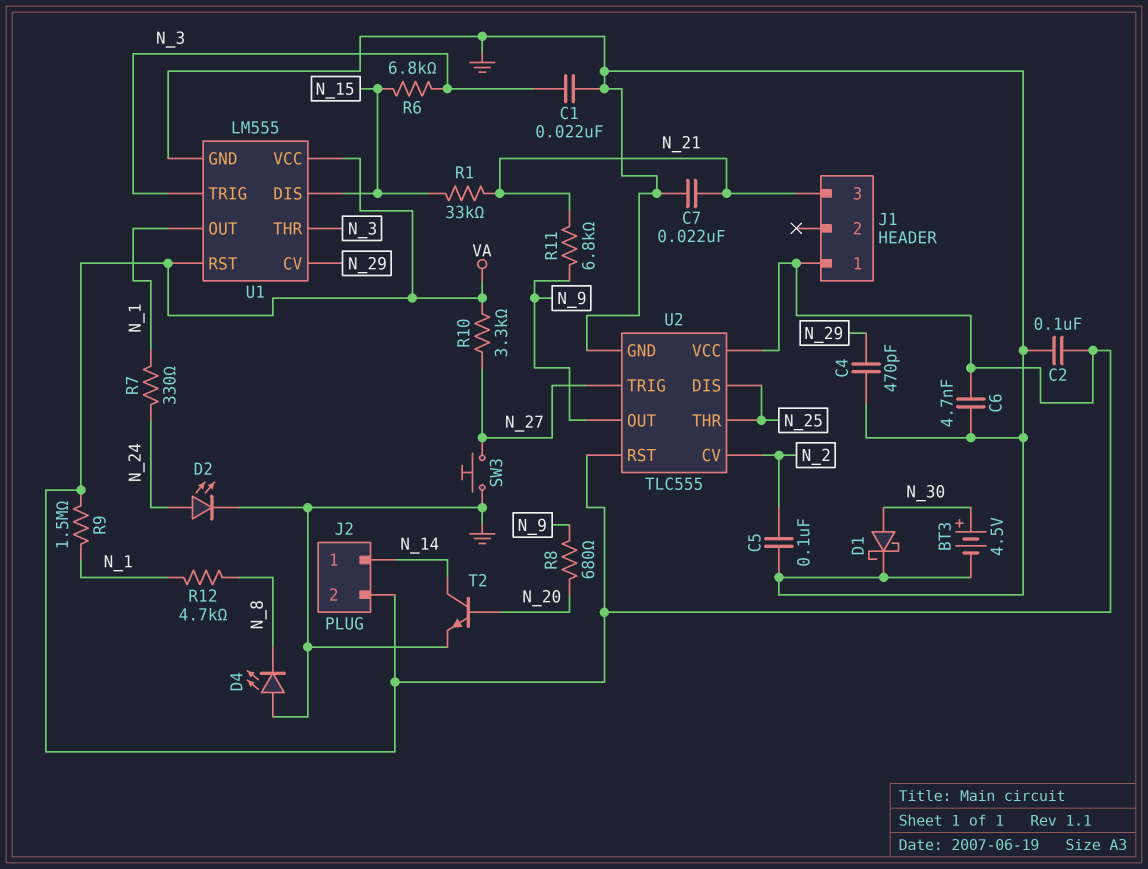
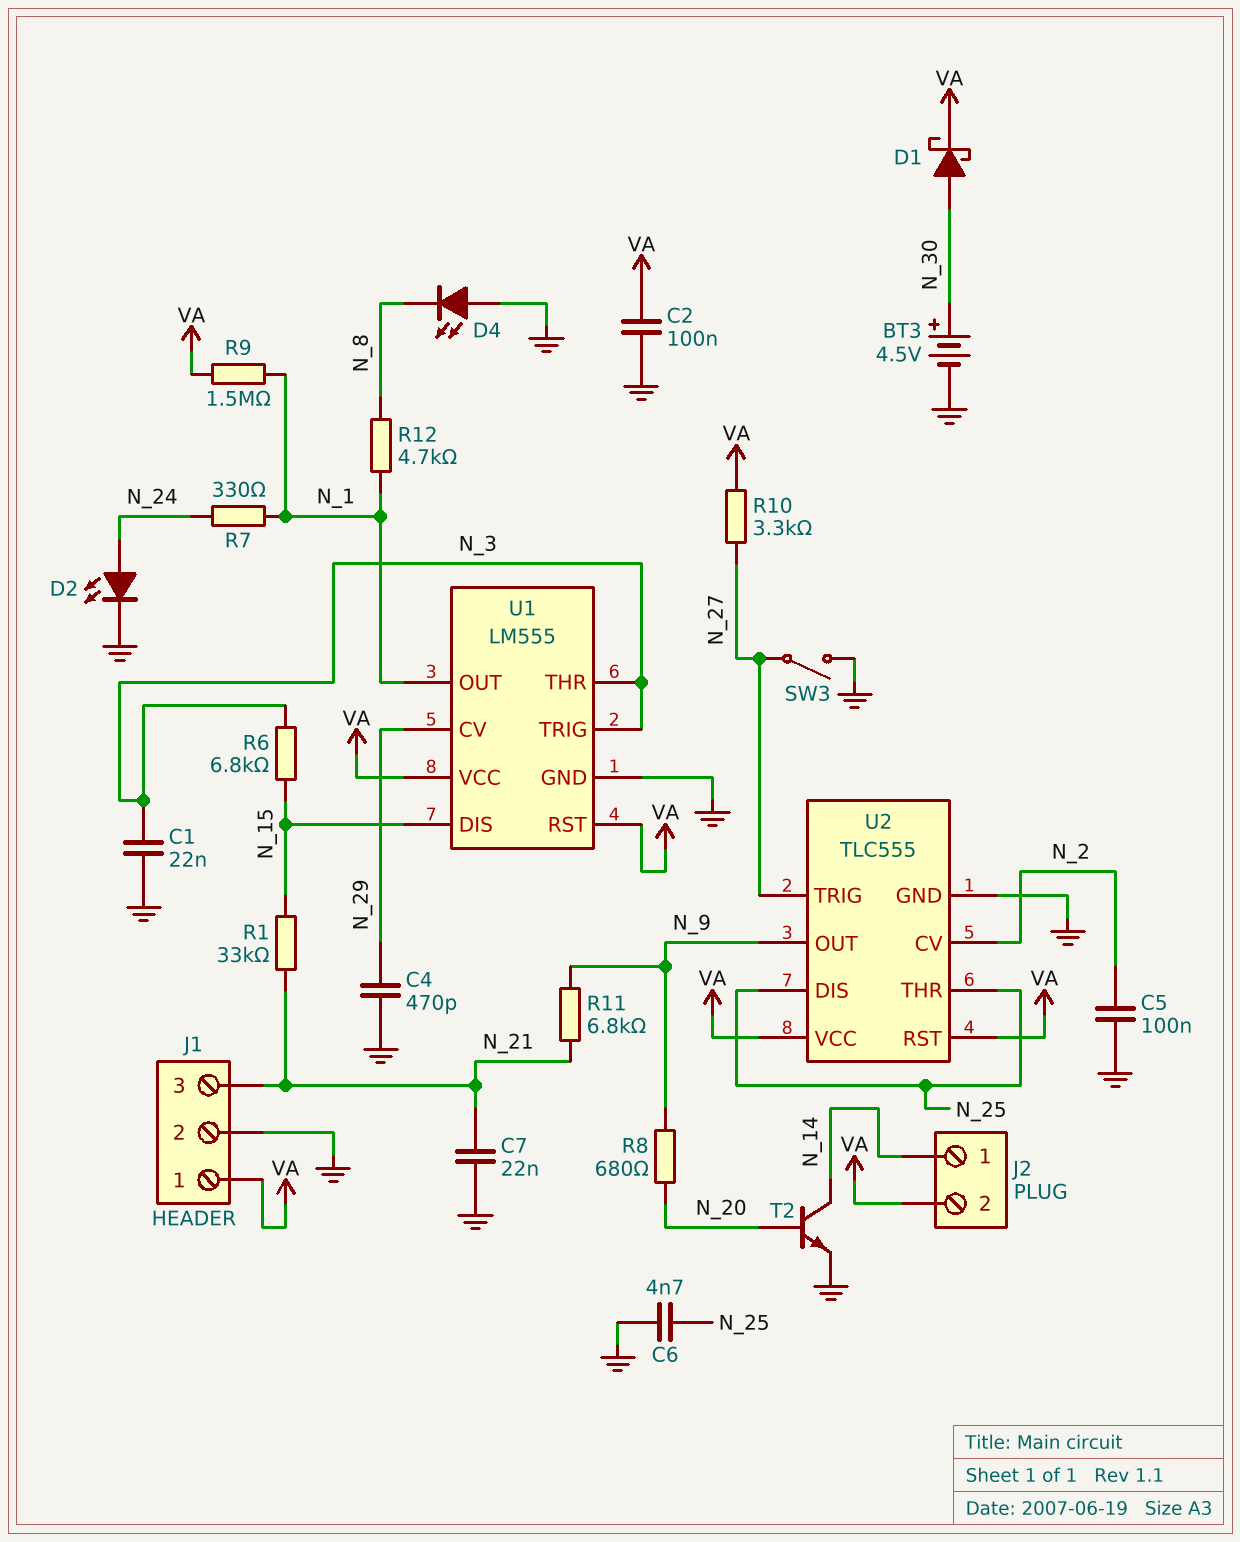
C6: 4.7nF (GND, VA) -> 4.7nF (GND, N_25)
D1: schottky (A N_30, K GND) -> schottky (A N_30, K VA)
J1 pin 2: none -> GND
SW3: button (GND, N_27) -> switch (GND, N_27)

